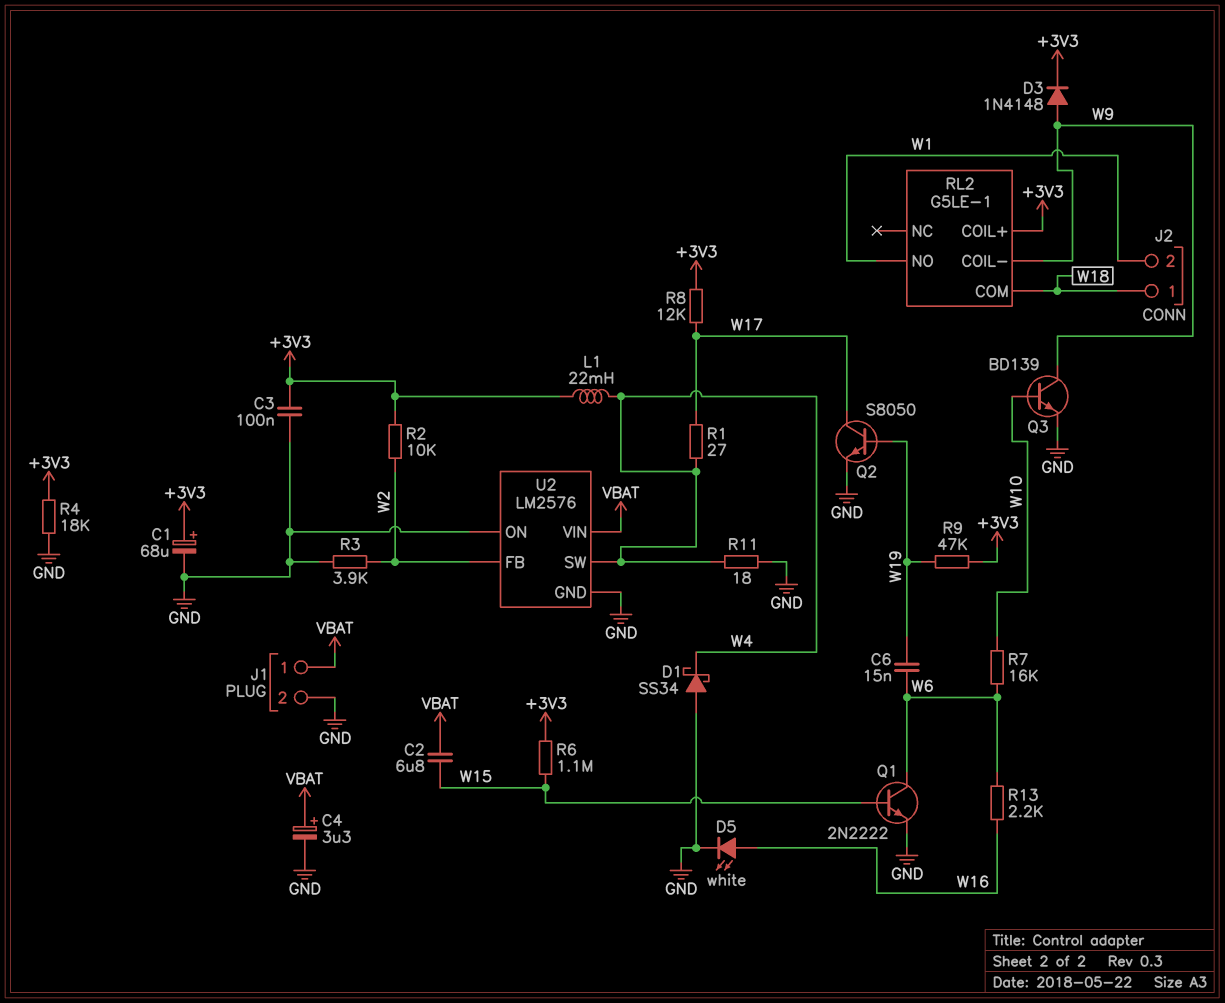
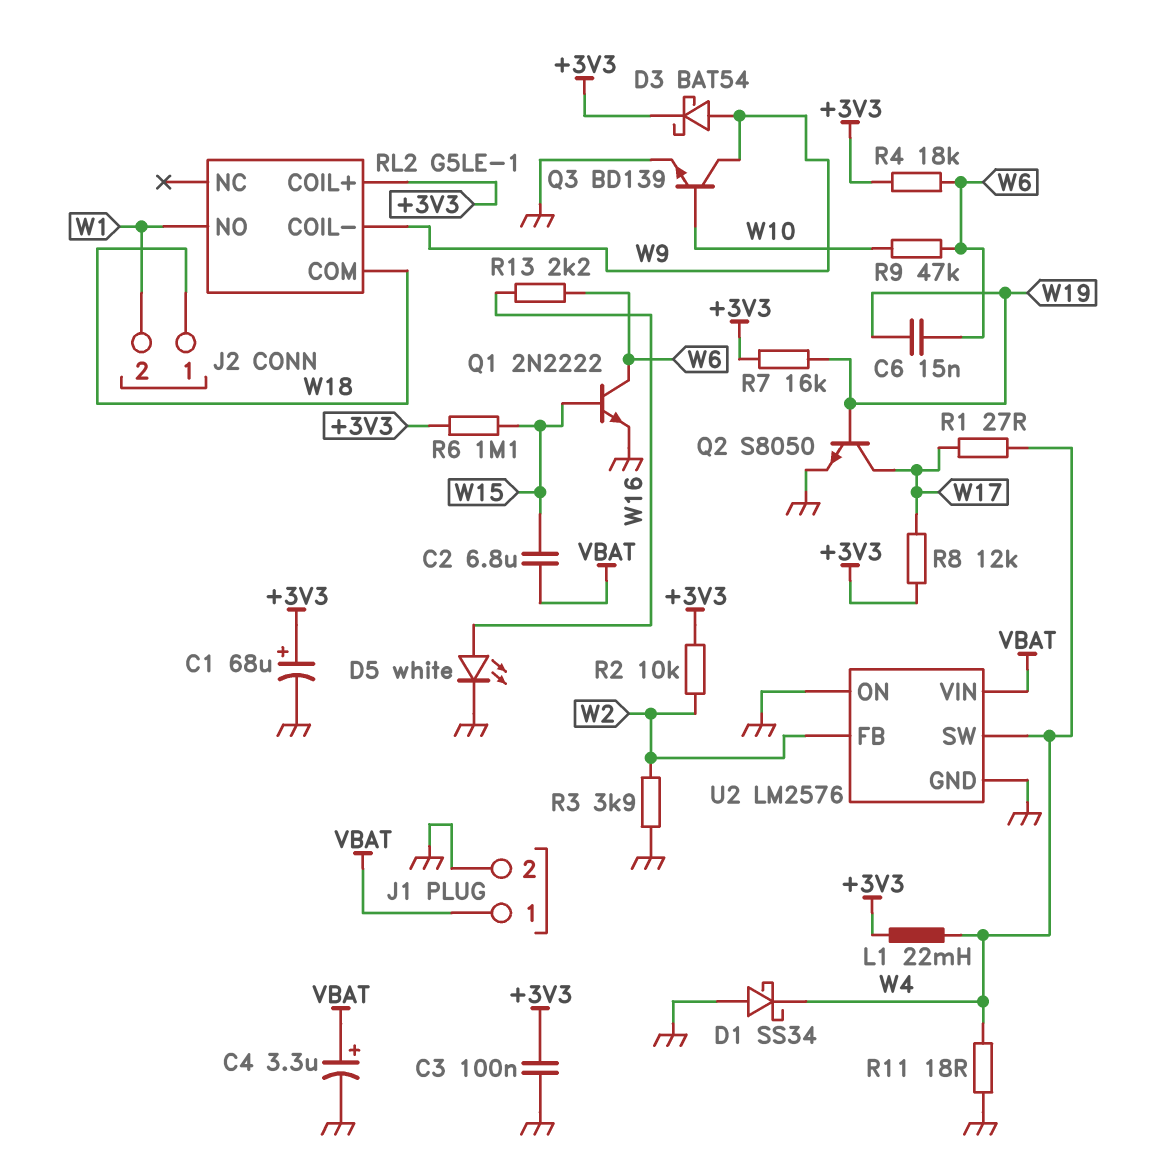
D3: diode 1N4148 (A W9, K +3V3) -> schottky BAT54 (A W9, K +3V3)
R4: 18k (+3V3, GND) -> 18k (+3V3, W6)
R7: 16k (W6, W10) -> 16k (+3V3, W19)
R9: 47k (+3V3, W19) -> 47k (W6, W10)

